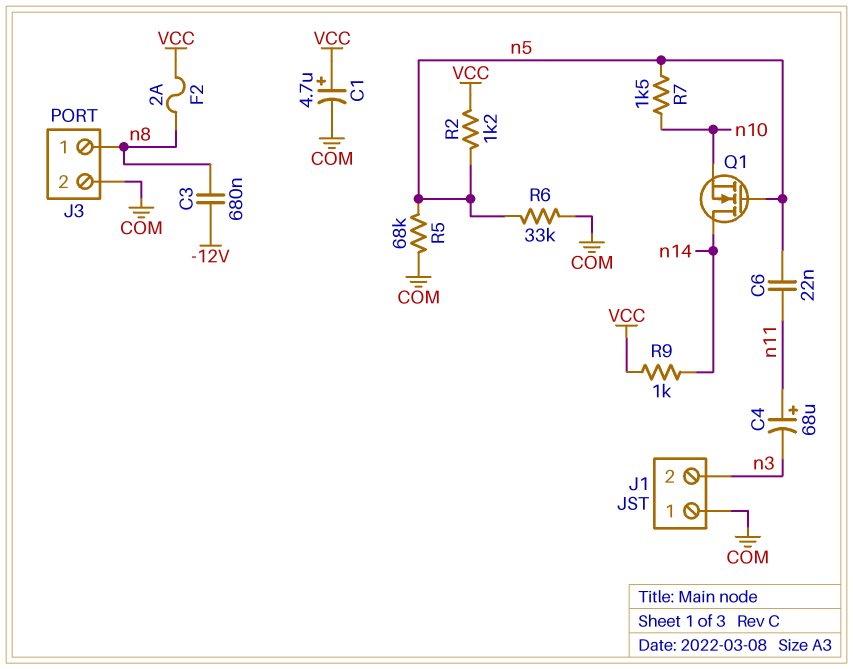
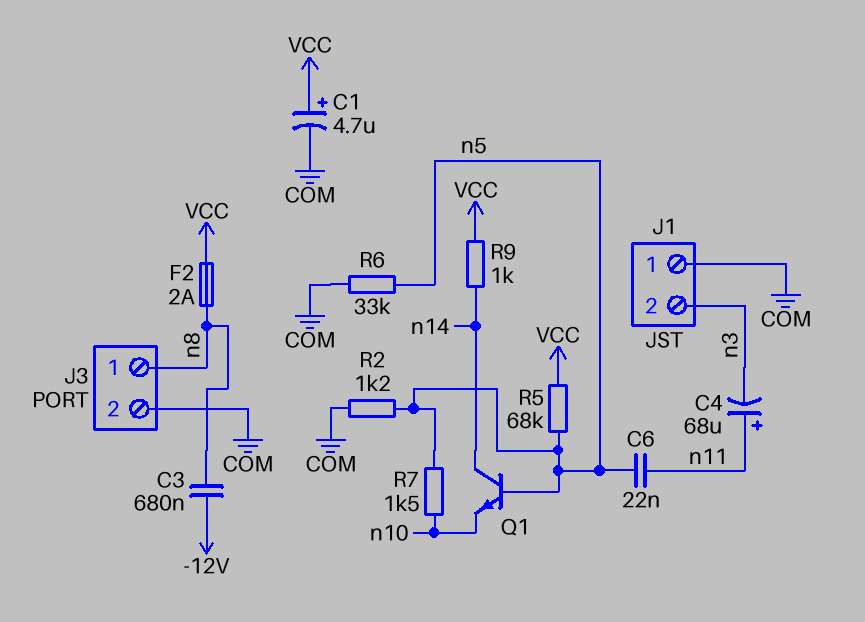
Q1: NMOS (G n5, D n14, S n10) -> NPN (B n5, C n14, E n10)
R2: 1.2k (VCC, n5) -> 1.2k (COM, n5)
R5: 68k (COM, n5) -> 68k (VCC, n5)

